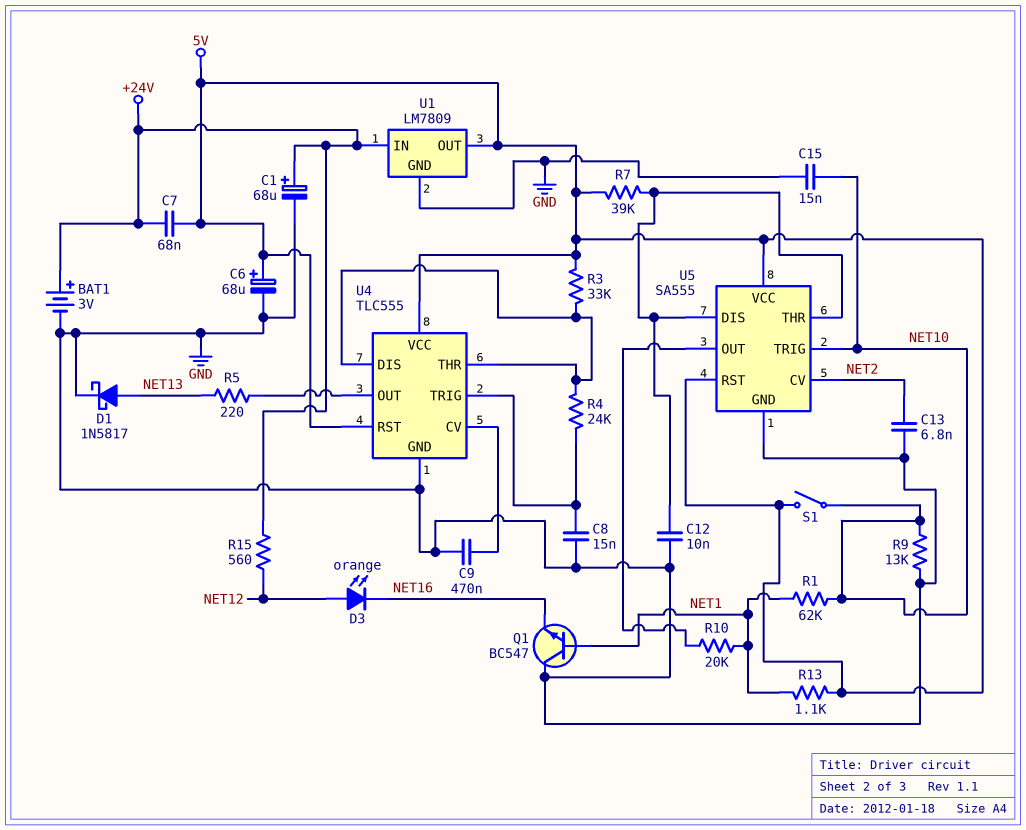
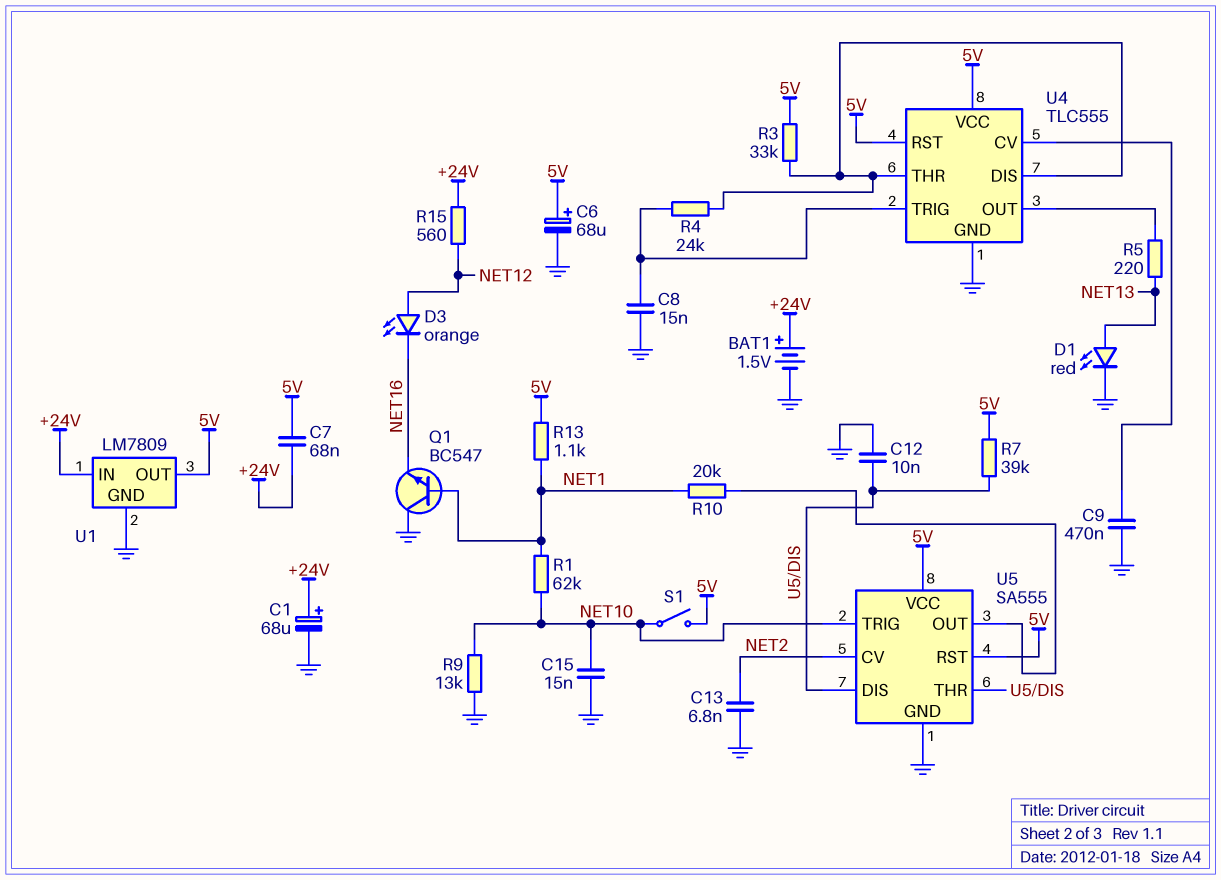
BAT1: 3V (plus +24V, minus GND) -> 1.5V (plus +24V, minus GND)
D1: schottky 1N5817 (A NET13, K GND) -> LED red (A NET13, K GND)

